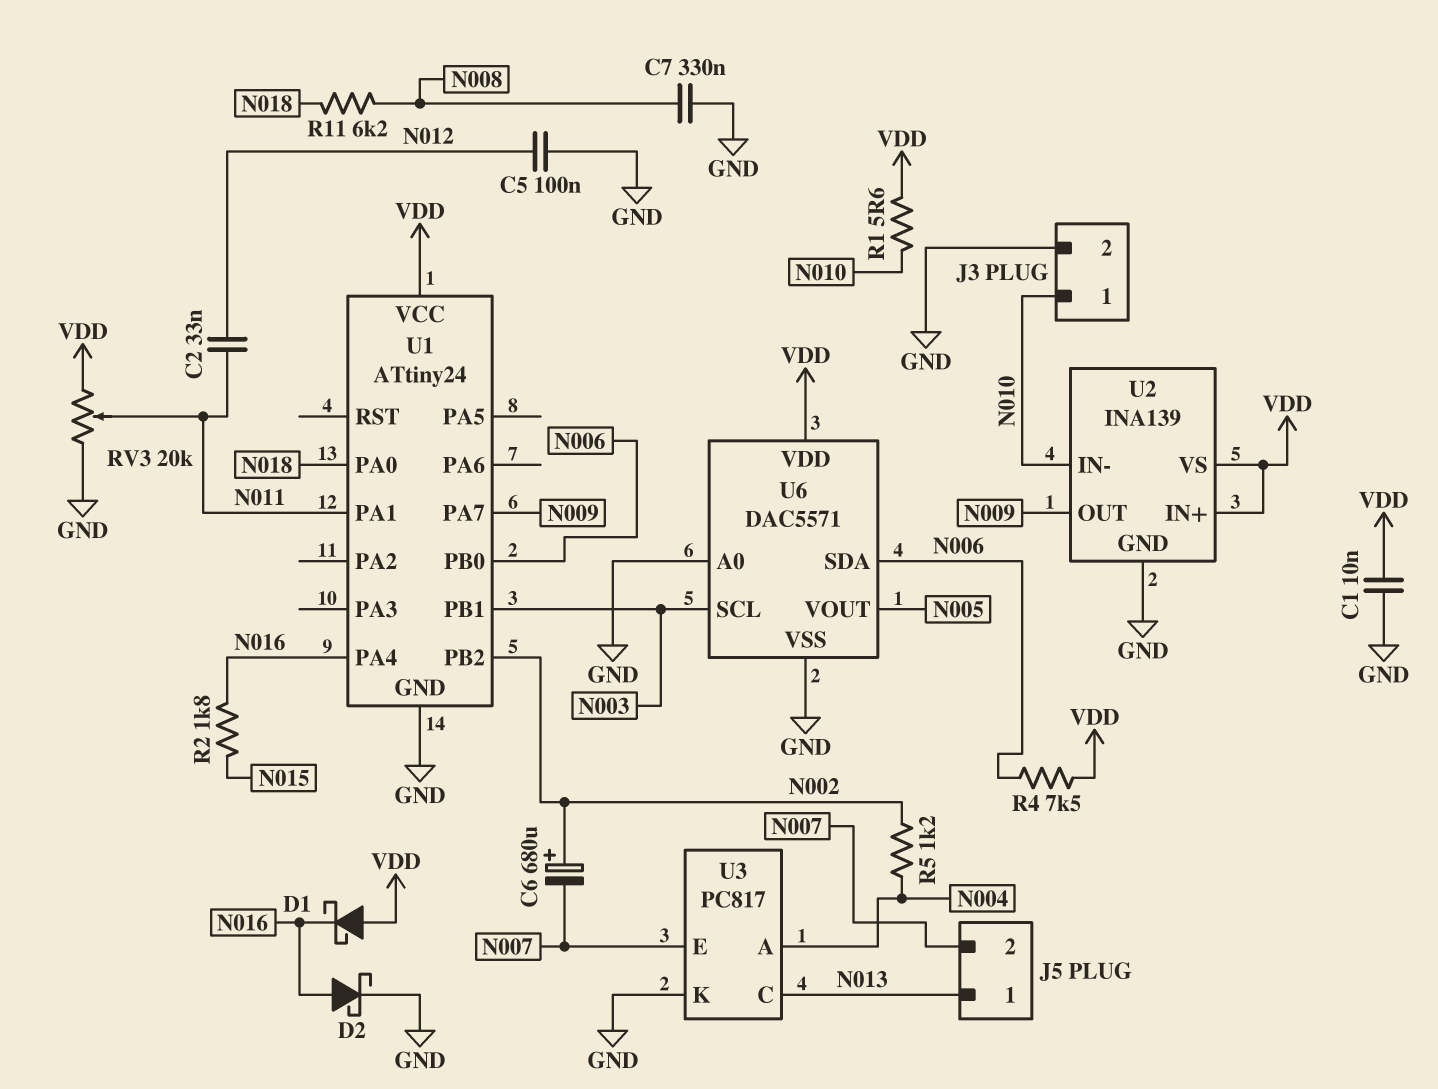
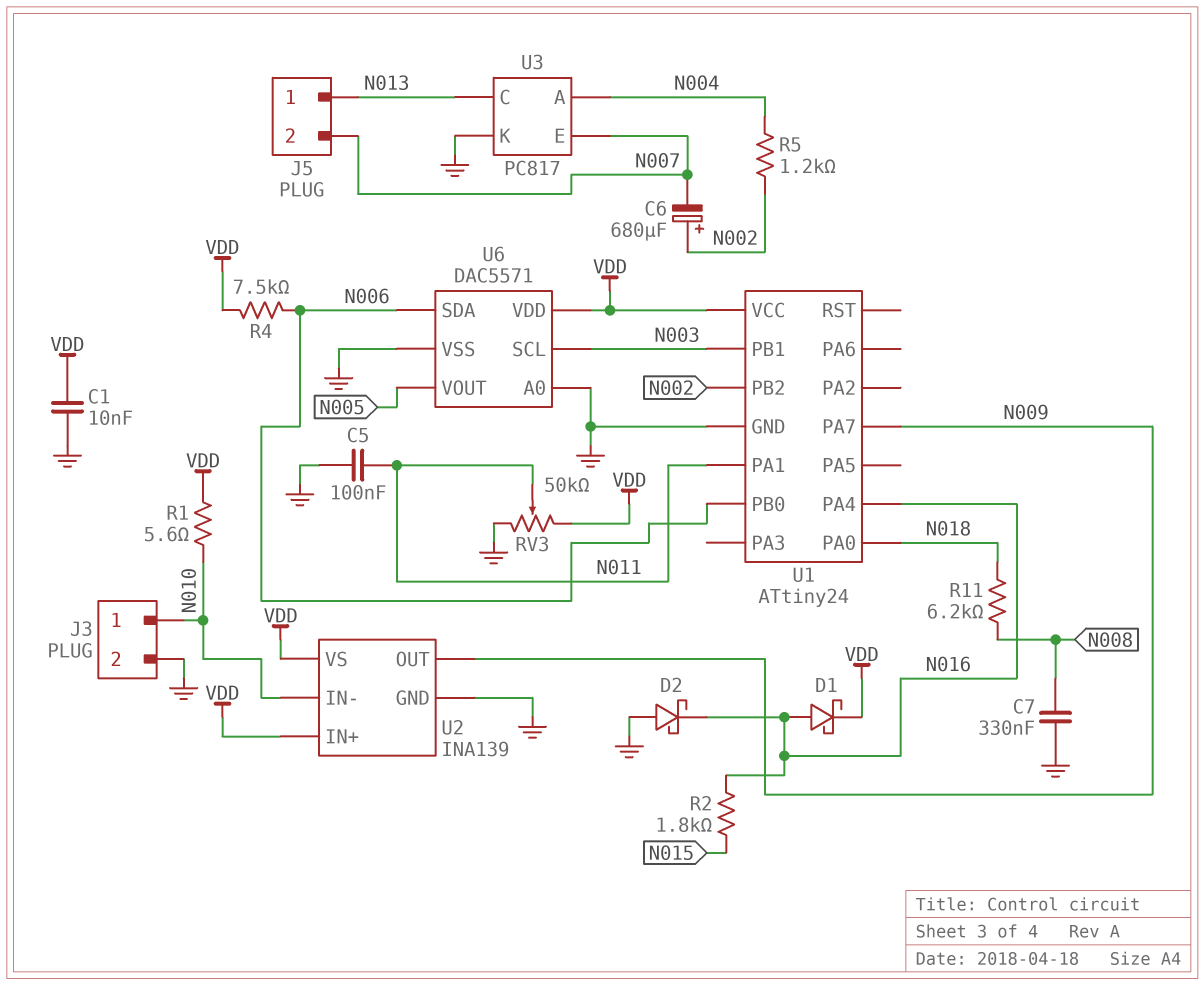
C2: 33nF (N011, N012) -> none
C5: 100nF (GND, N012) -> 100nF (GND, N011)
D1: schottky (A VDD, K N016) -> schottky (A N016, K VDD)
D2: schottky (A N016, K GND) -> schottky (A GND, K N016)
RV3: 20k (GND, VDD, wiper N011) -> 50k (GND, VDD, wiper N011)

